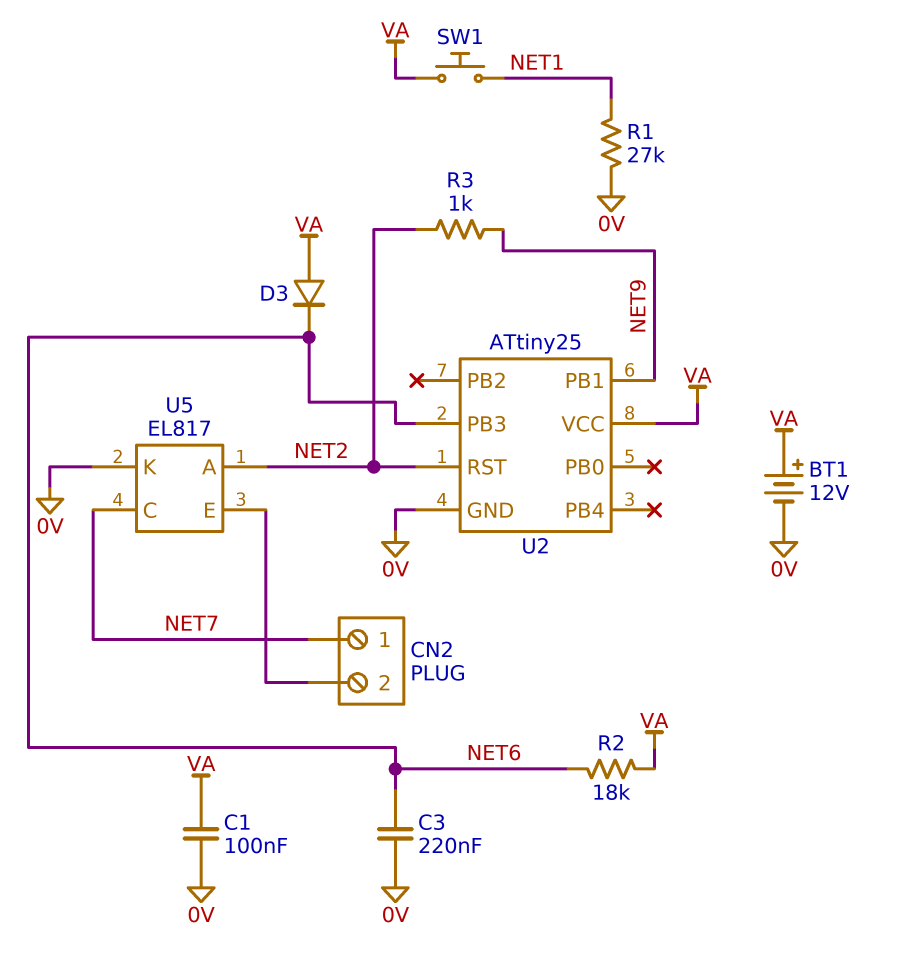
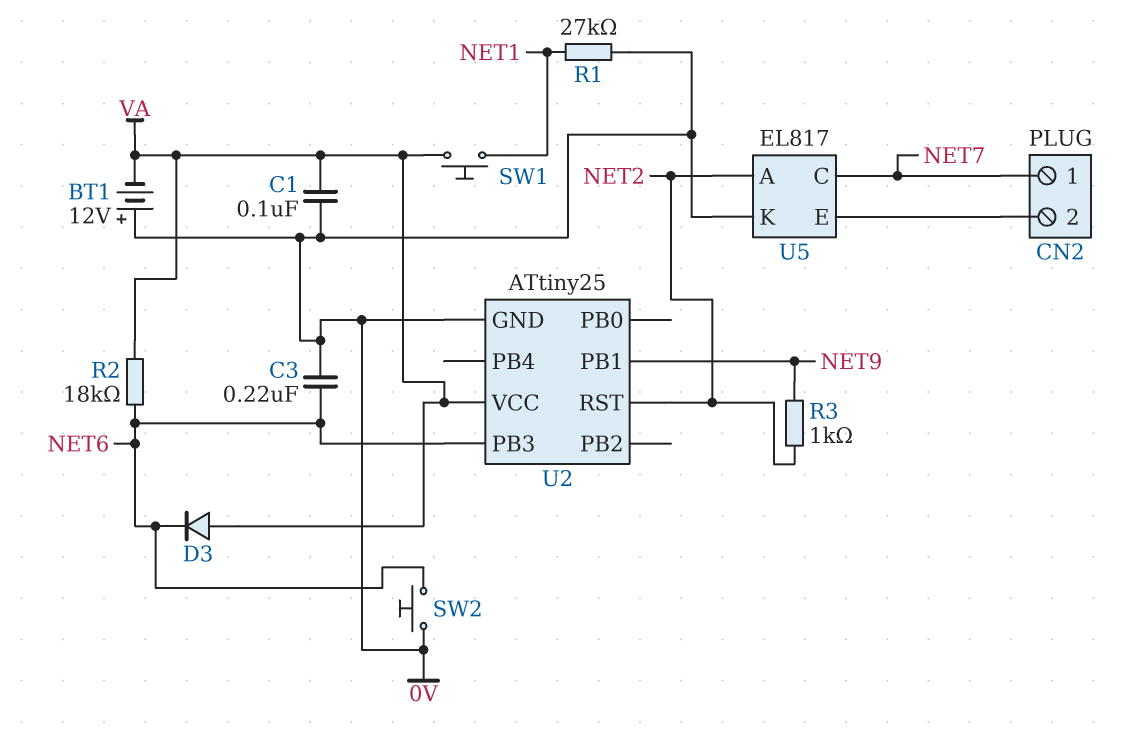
BT1: 12V (plus VA, minus 0V) -> 12V (plus 0V, minus VA)
SW2: none -> button (0V, NET6)

